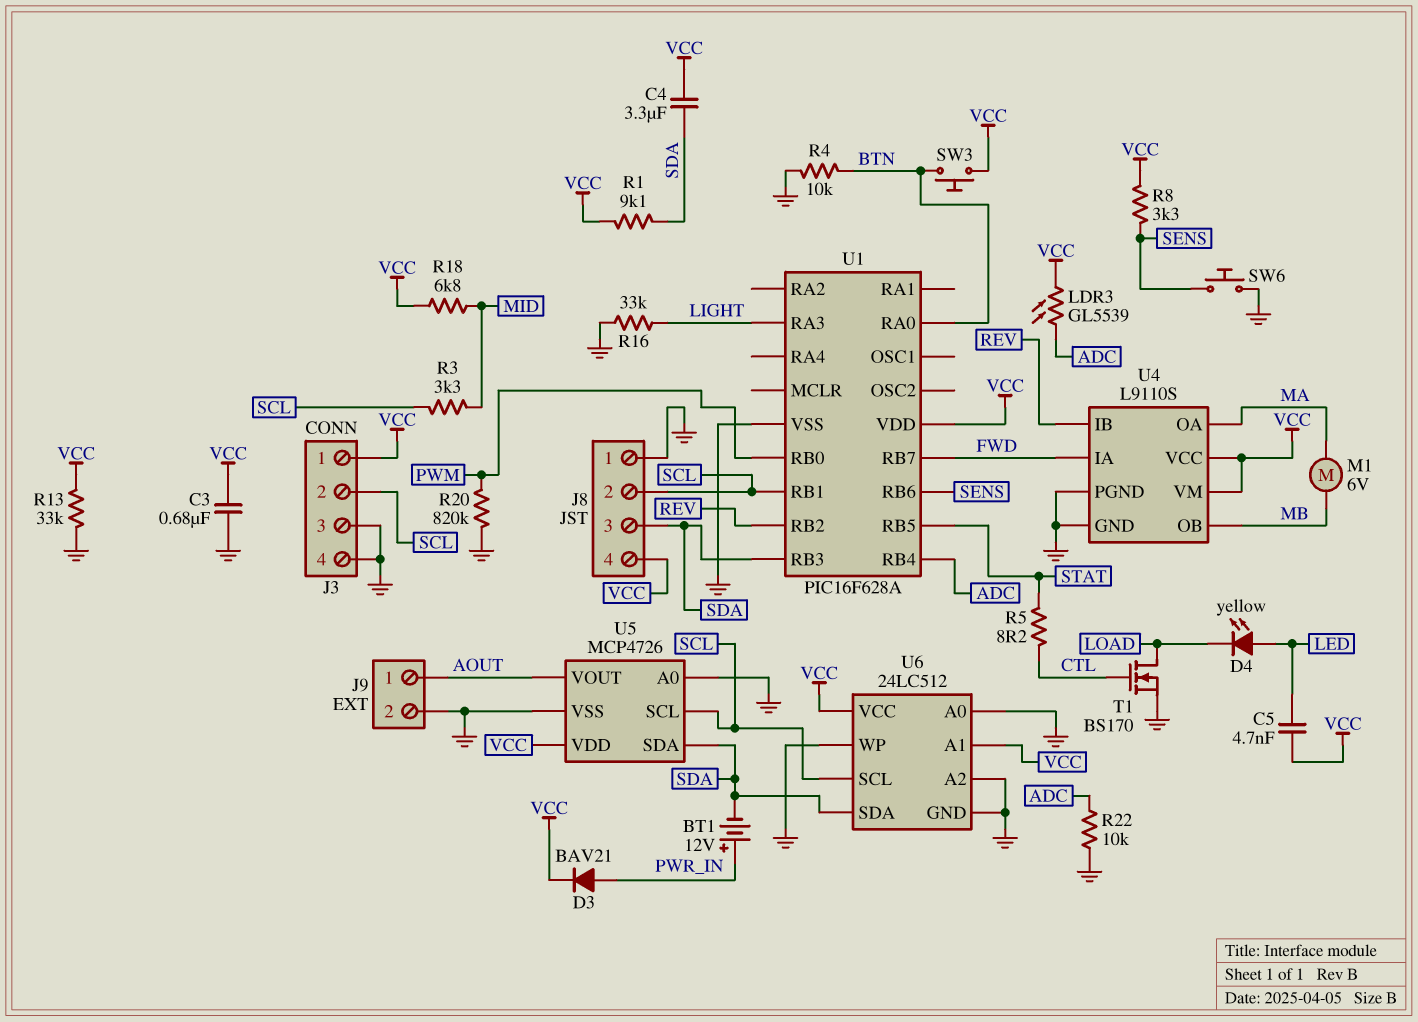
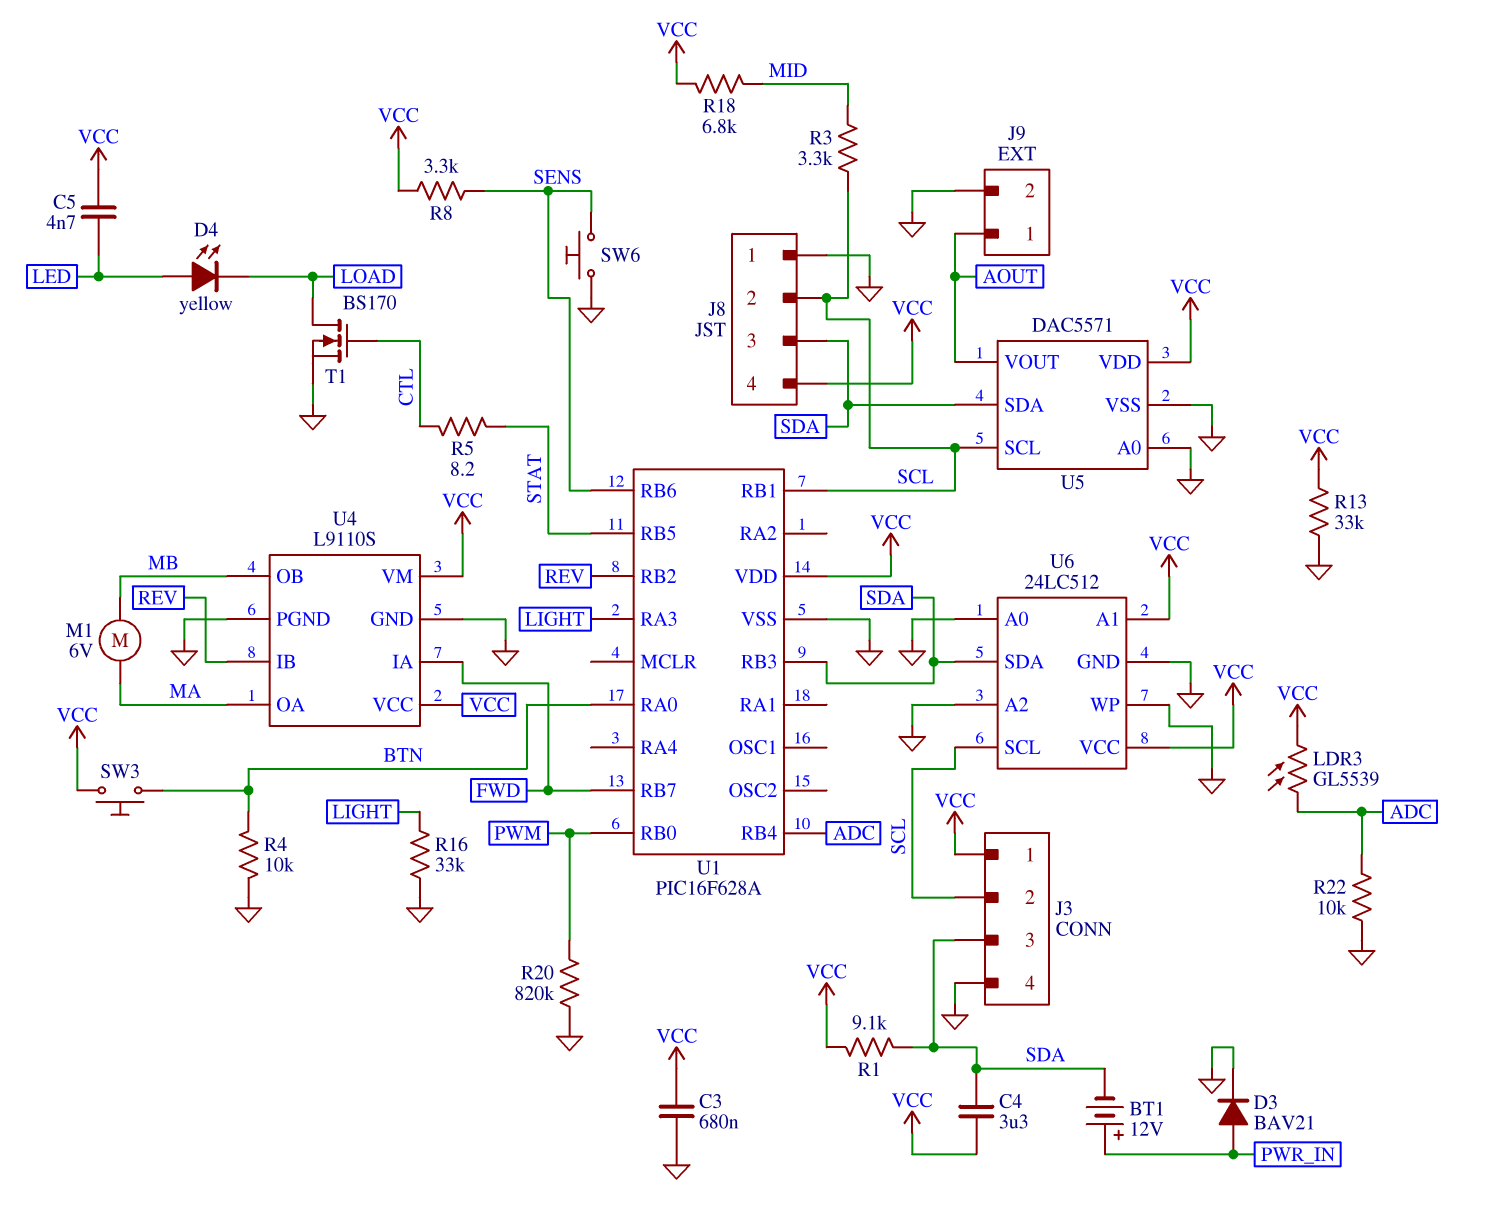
D3: diode BAV21 (A PWR_IN, K VCC) -> diode BAV21 (A PWR_IN, K GND)
J3 pin 3: GND -> SDA
U5: MCP4726 -> DAC5571

